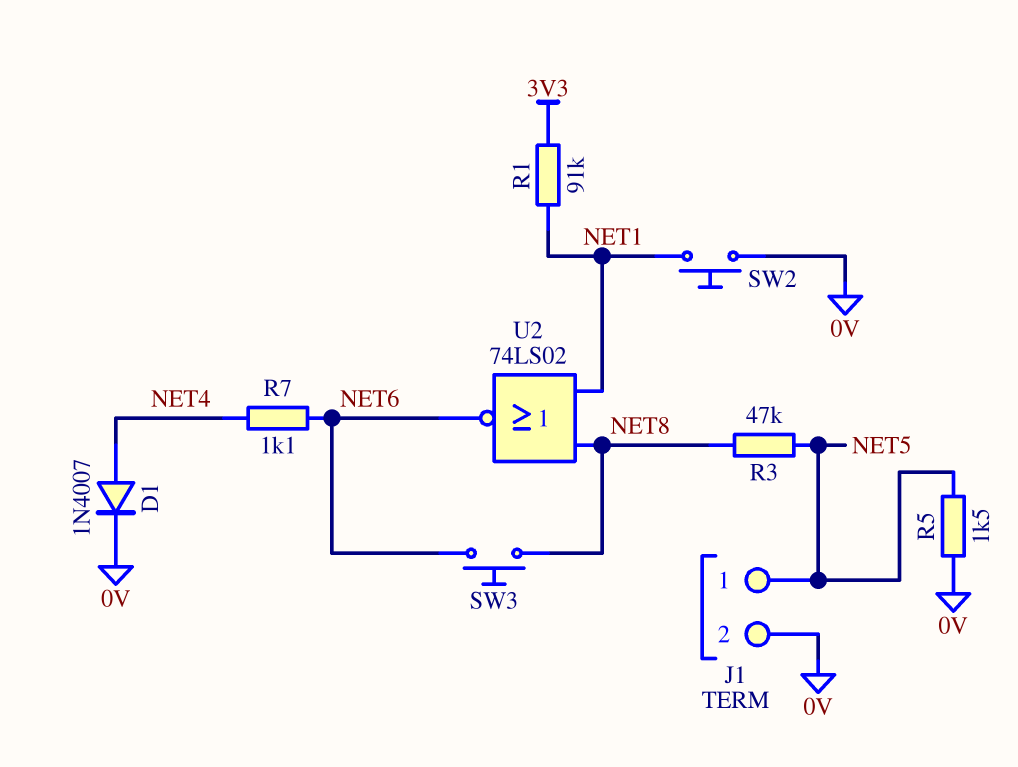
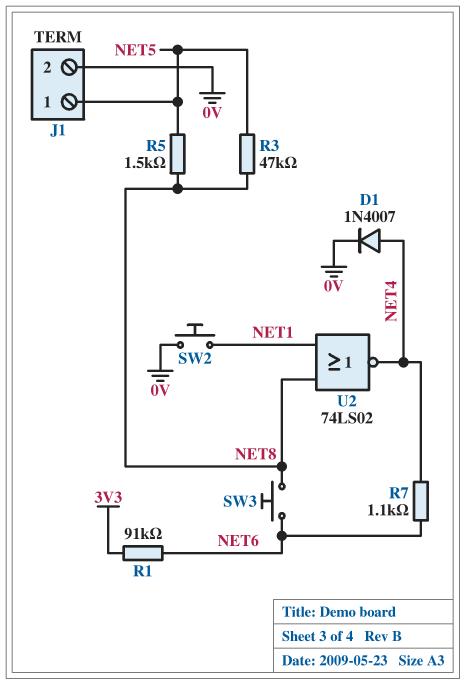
R1: 91k (3V3, NET1) -> 91k (3V3, NET6)
R5: 1.5k (0V, NET5) -> 1.5k (NET5, NET8)
U2: NOR 74LS02 (in NET1, in NET8, out NET6) -> NOR 74LS02 (in NET1, in NET8, out NET4)

